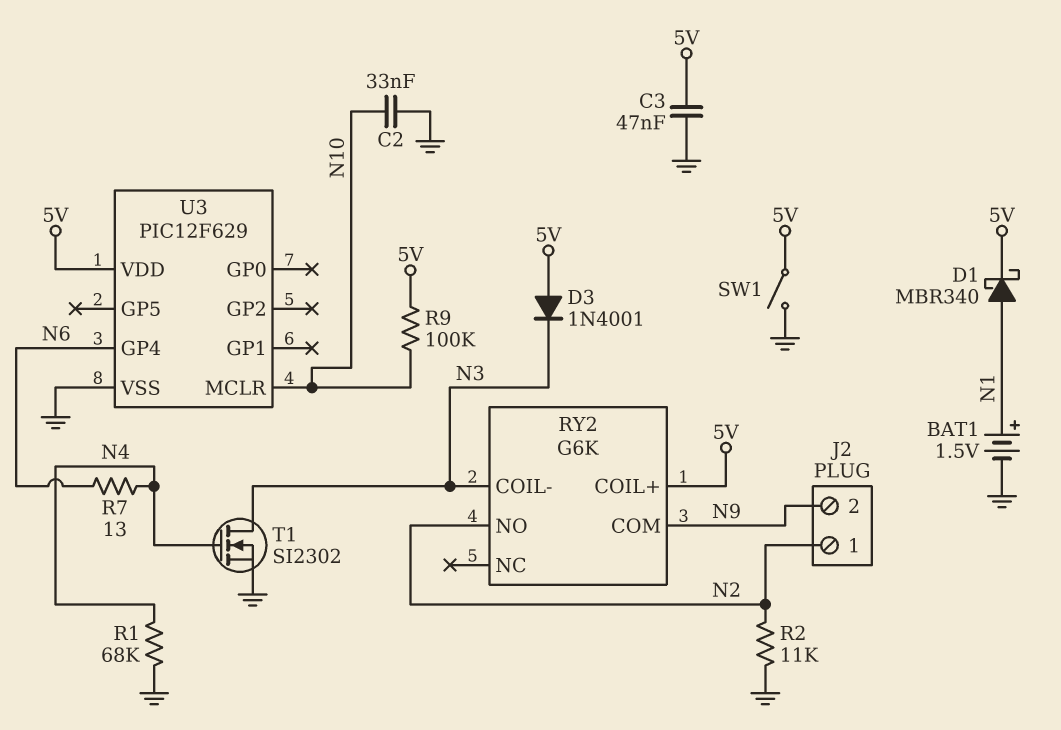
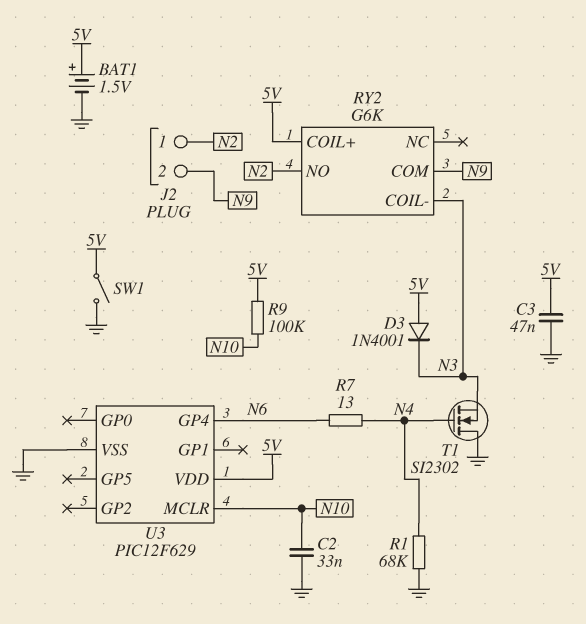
BAT1: 1.5V (plus N1, minus GND) -> 1.5V (plus 5V, minus GND)
D1: schottky MBR340 (A N1, K 5V) -> none
R2: 11k (GND, N2) -> none
T1: NMOS SI2302 (G N4, D N3, S GND) -> NMOS SI2302 (G N4, D GND, S N3)

